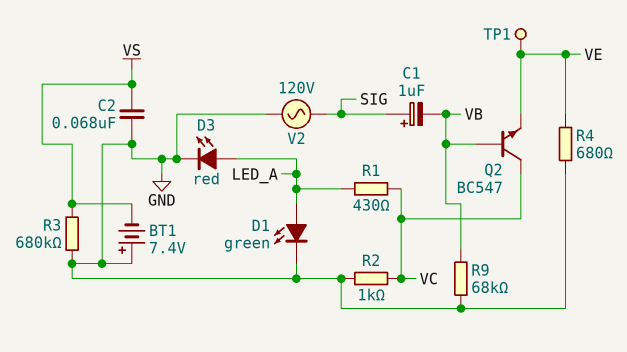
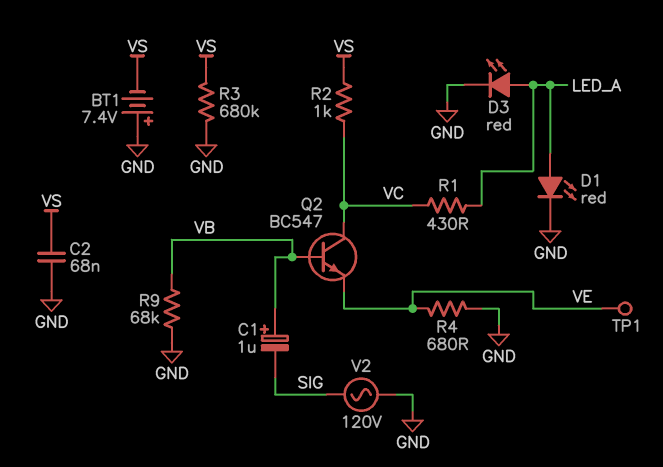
C1: 1uF (plus SIG, minus VB) -> 1uF (plus VB, minus SIG)
D1: LED green (A LED_A, K GND) -> LED red (A LED_A, K GND)
R2: 1k (GND, VC) -> 1k (VC, VS)

